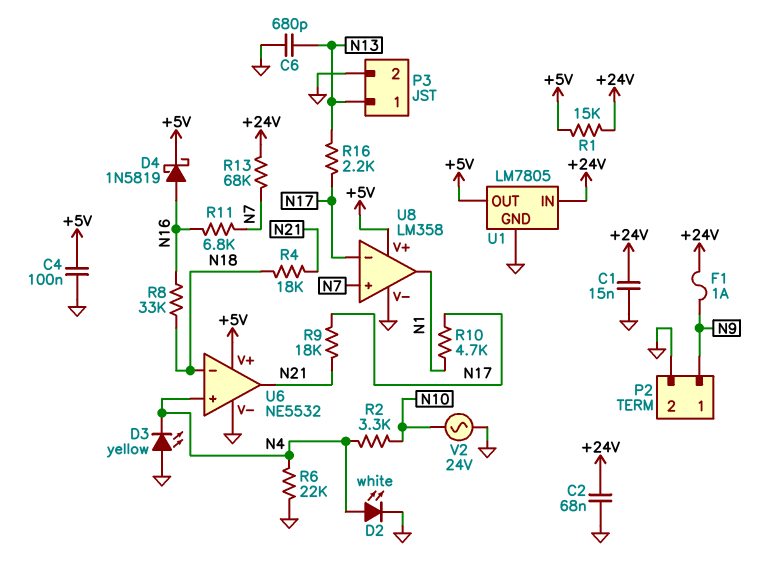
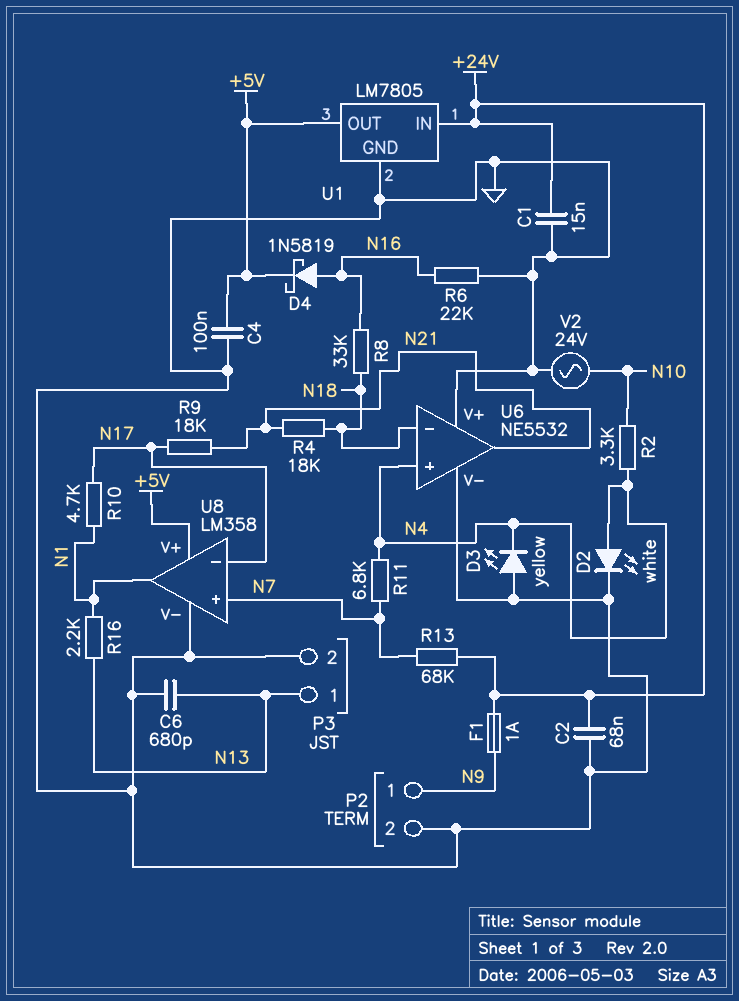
R1: 15k (+5V, +24V) -> none
R6: 22k (GND, N4) -> 22k (GND, N16)
R11: 6.8k (N7, N16) -> 6.8k (N4, N7)
R16: 2.2k (N13, N17) -> 2.2k (N1, N13)
U6 pin V+: +5V -> GND

